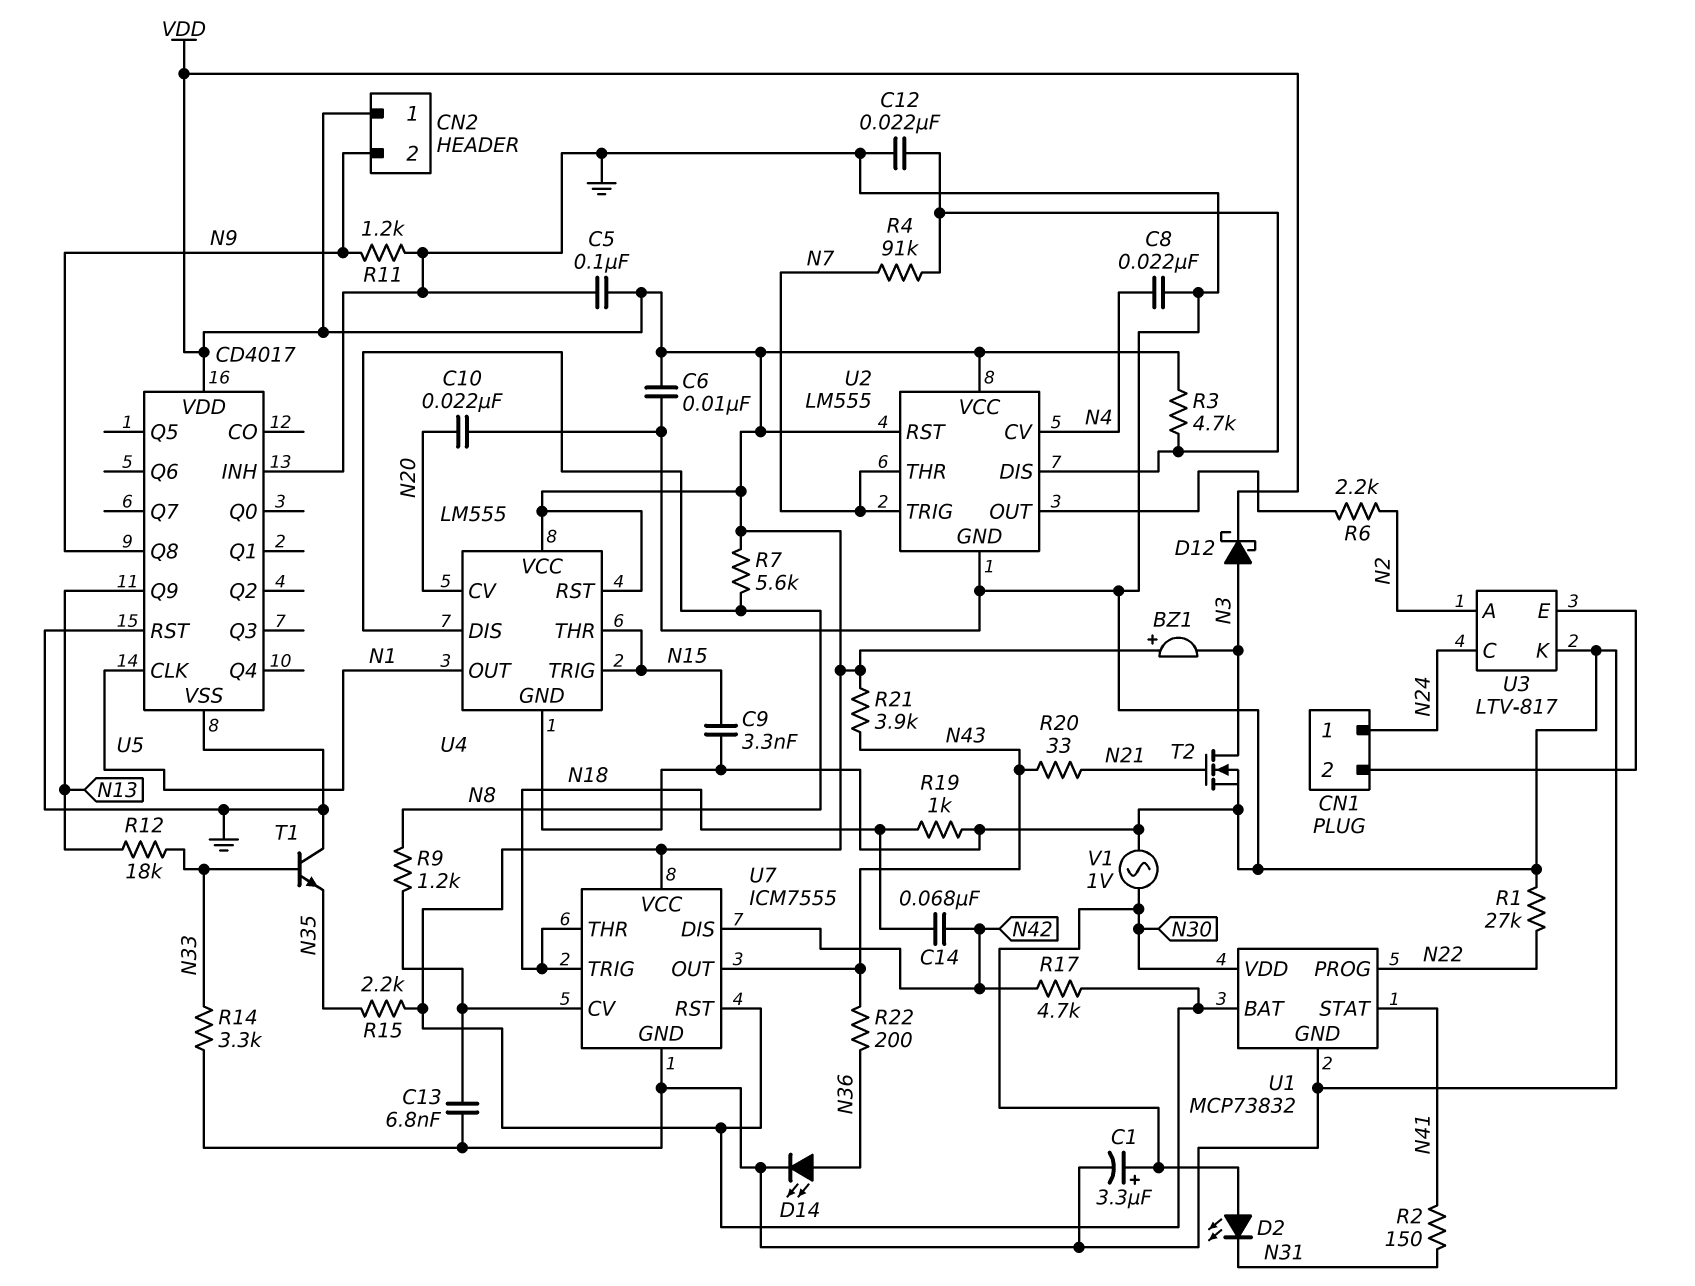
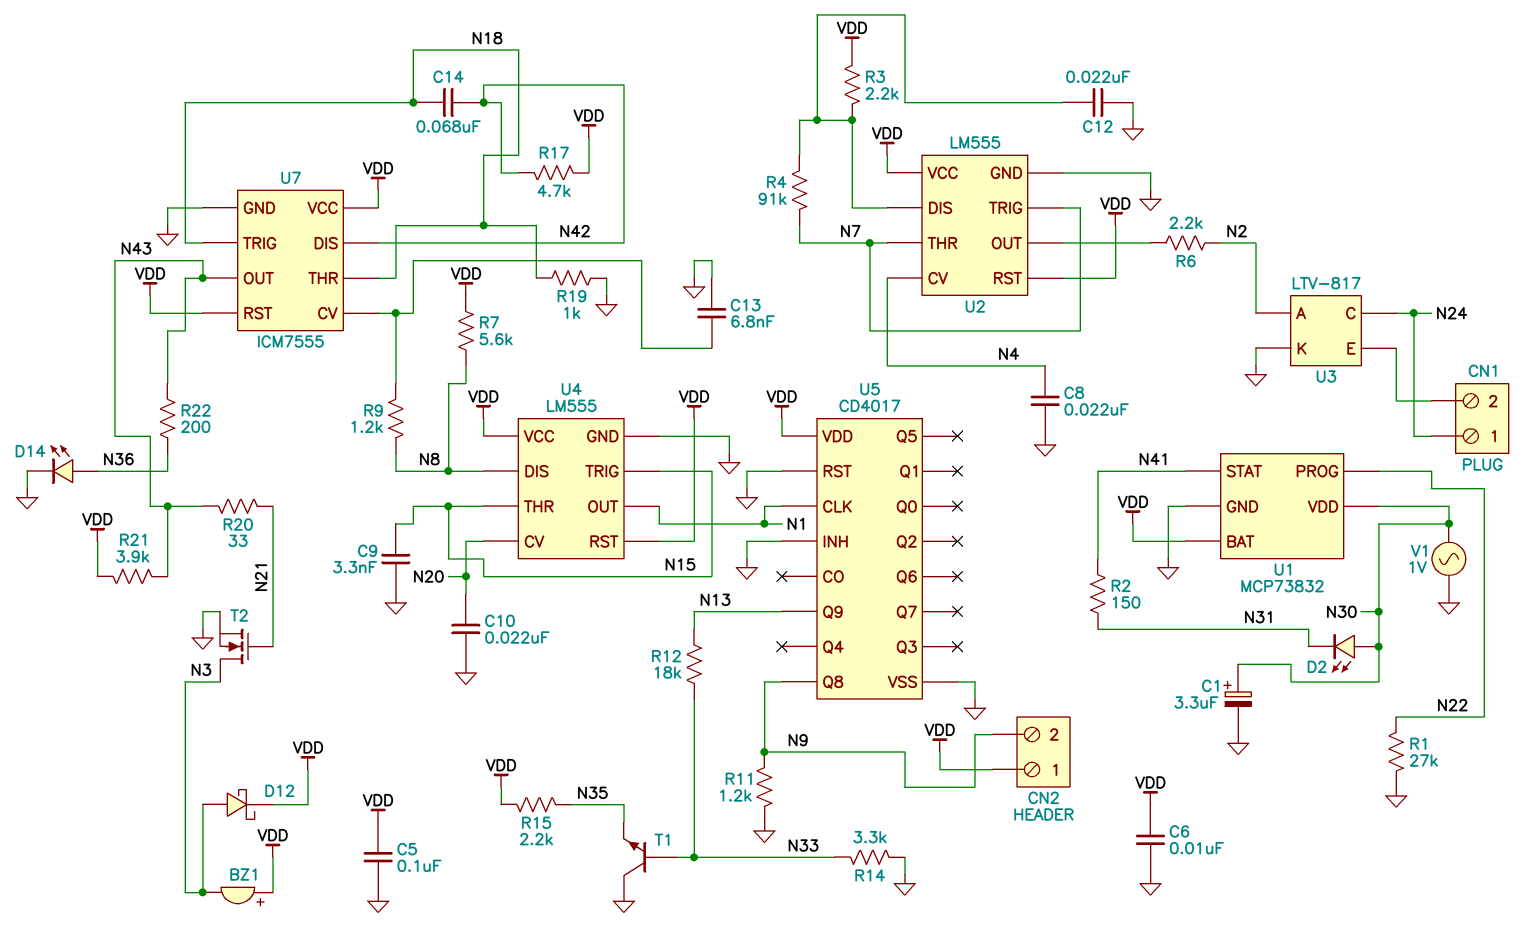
R3: 4.7k (U2/DIS, VDD) -> 2.2k (U2/DIS, VDD)

